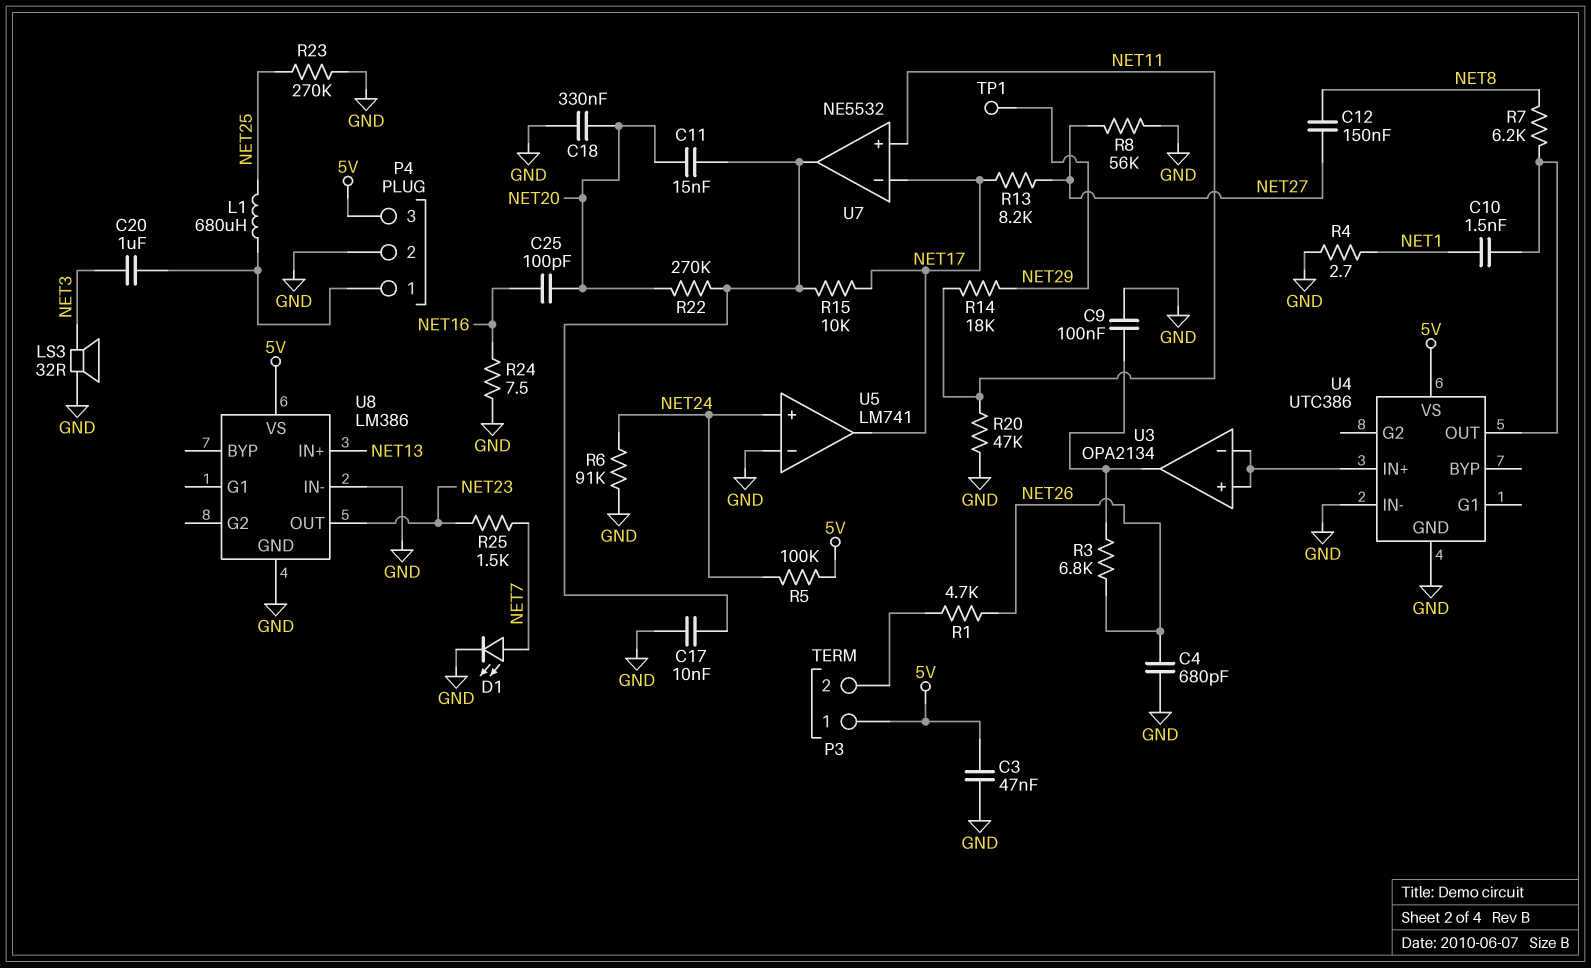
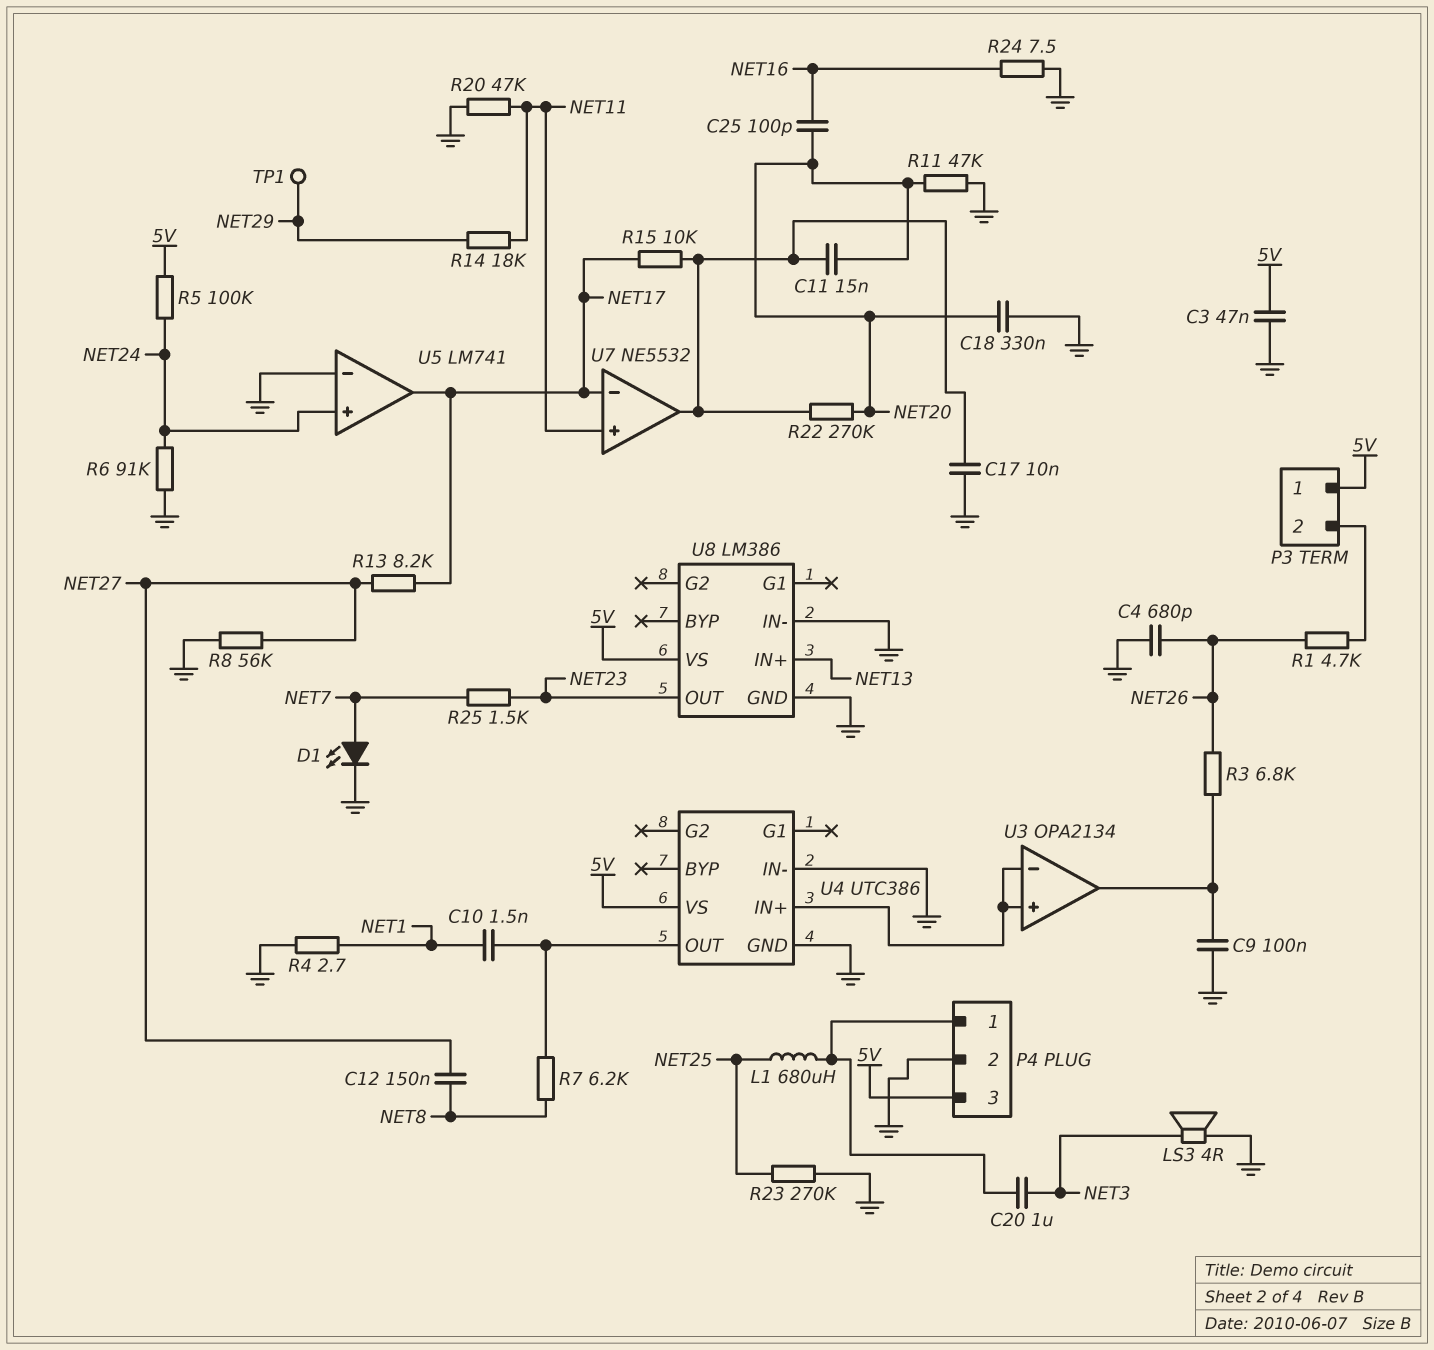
LS3: speaker 32R (GND, NET3) -> speaker 4R (GND, NET3)
R11: none -> 47k (GND, NET20)

